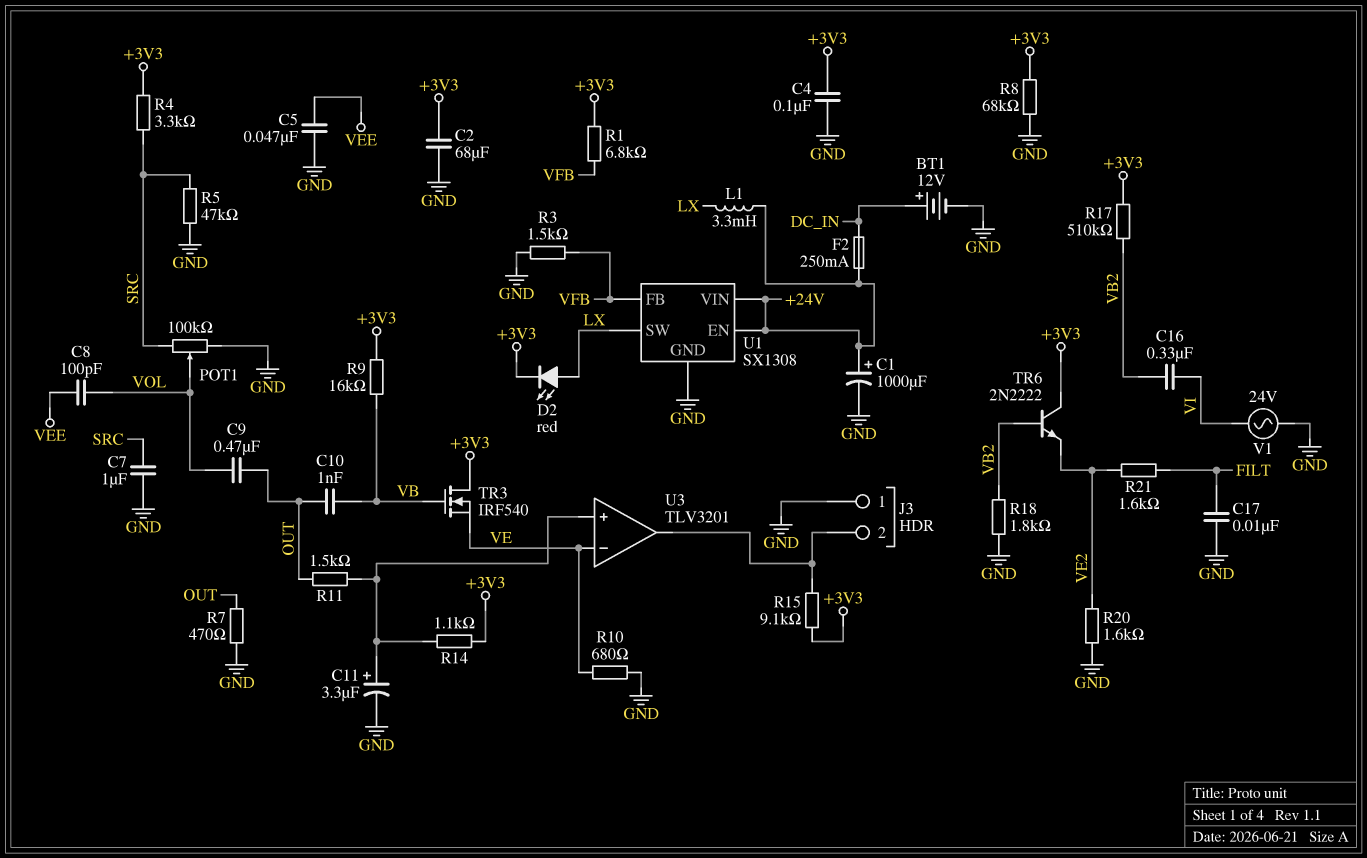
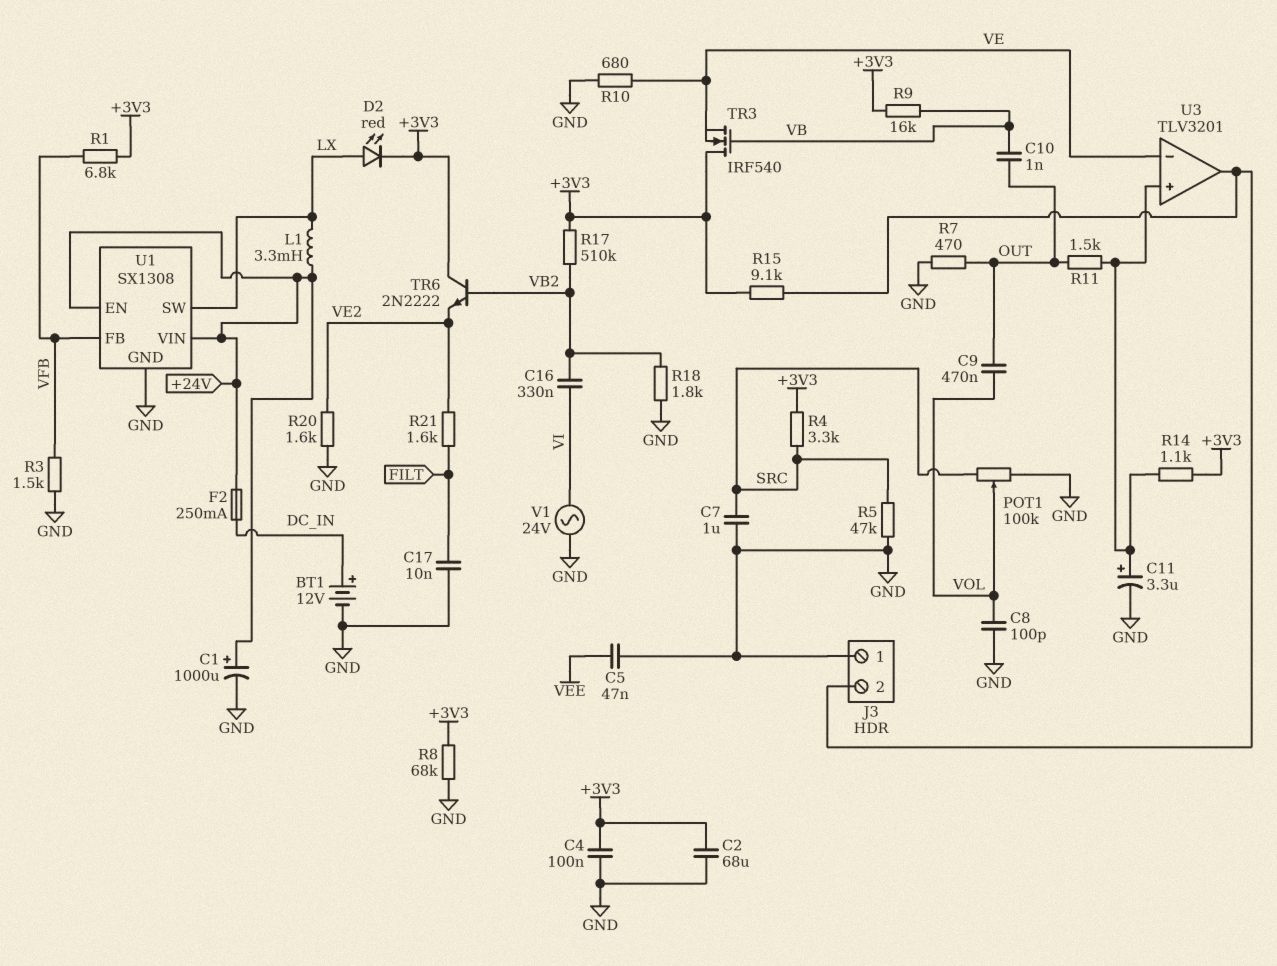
C8: 100pF (VEE, VOL) -> 100pF (GND, VOL)

